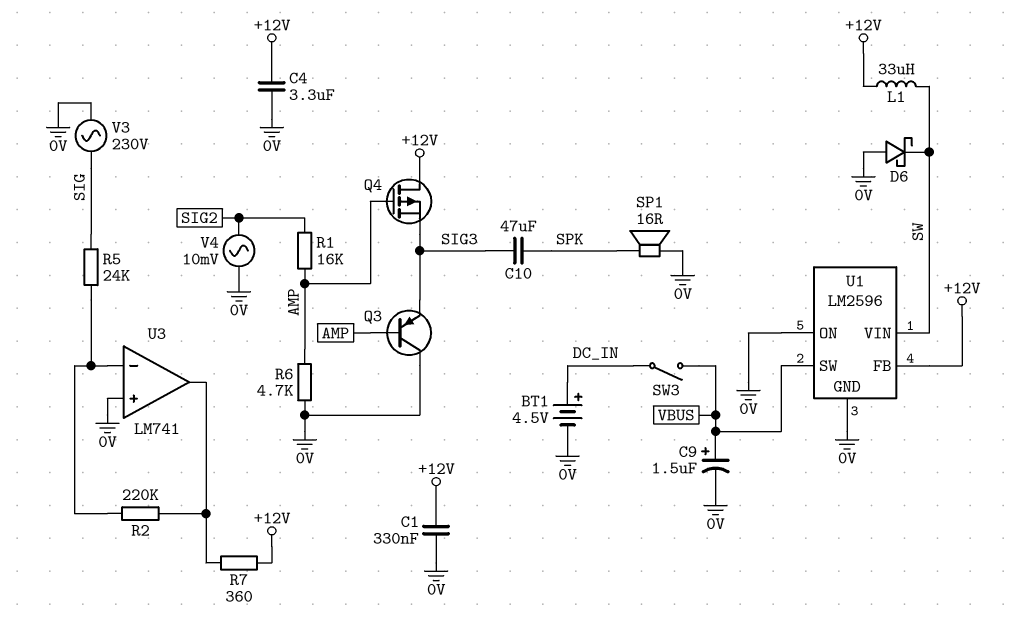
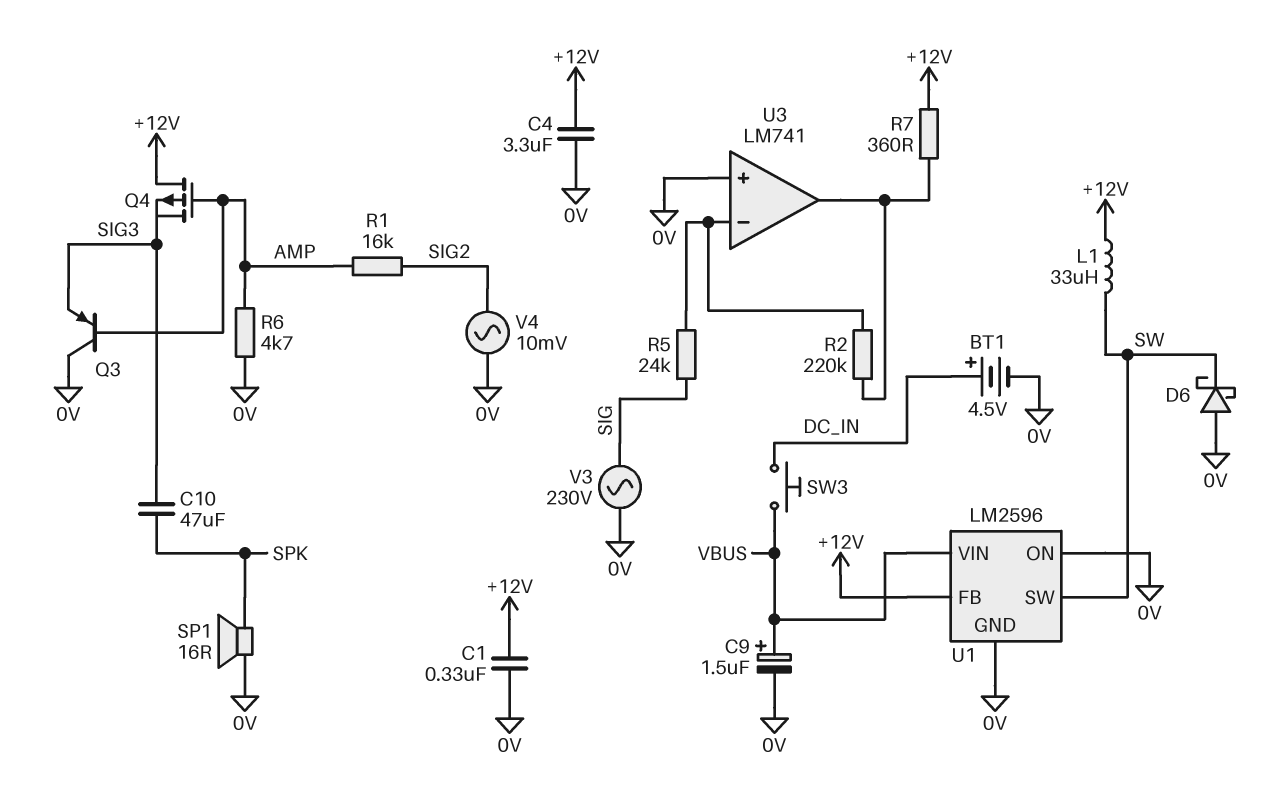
SW3: switch (DC_IN, VBUS) -> button (DC_IN, VBUS)
U1 pin SW: VBUS -> SW
U1 pin VIN: SW -> VBUS

